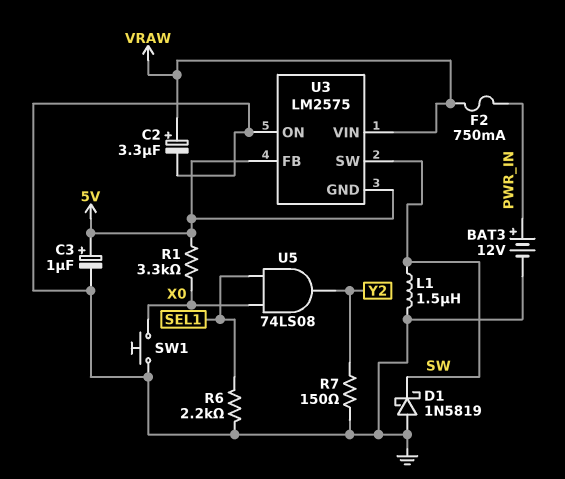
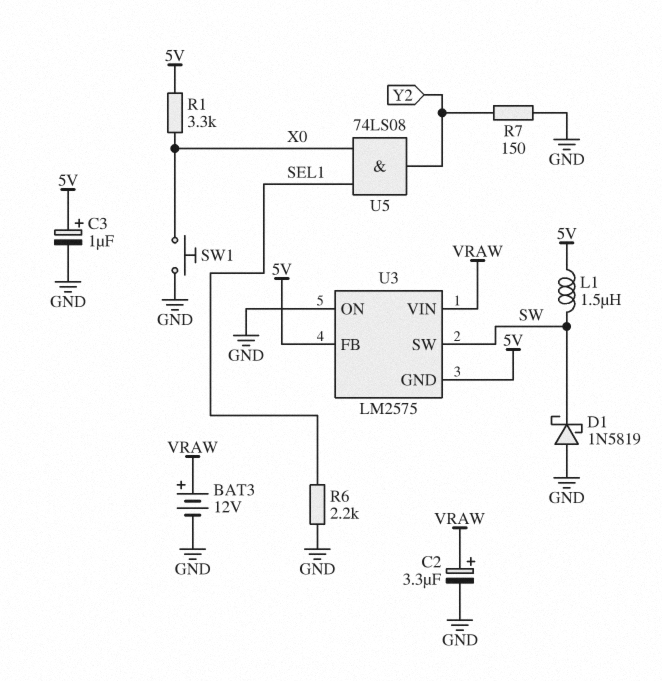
BAT3: 12V (plus PWR_IN, minus GND) -> 12V (plus VRAW, minus GND)
F2: 750mA (PWR_IN, VRAW) -> none
L1: 1.5uH (GND, SW) -> 1.5uH (5V, SW)

